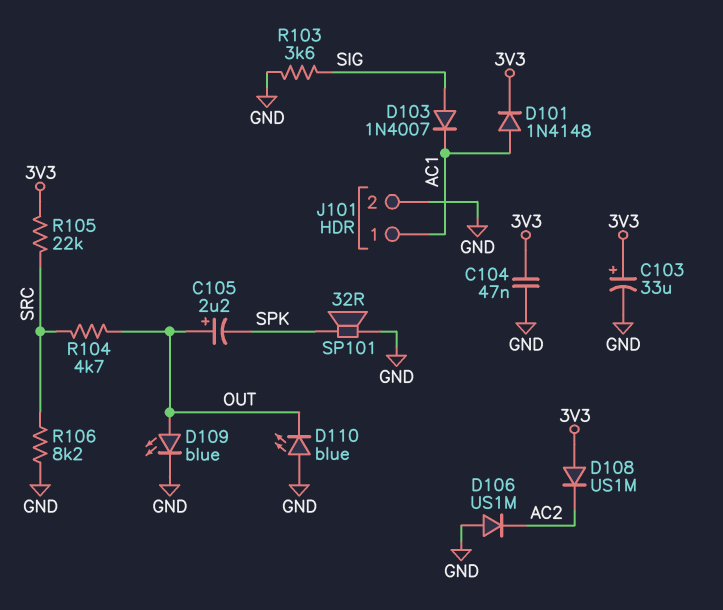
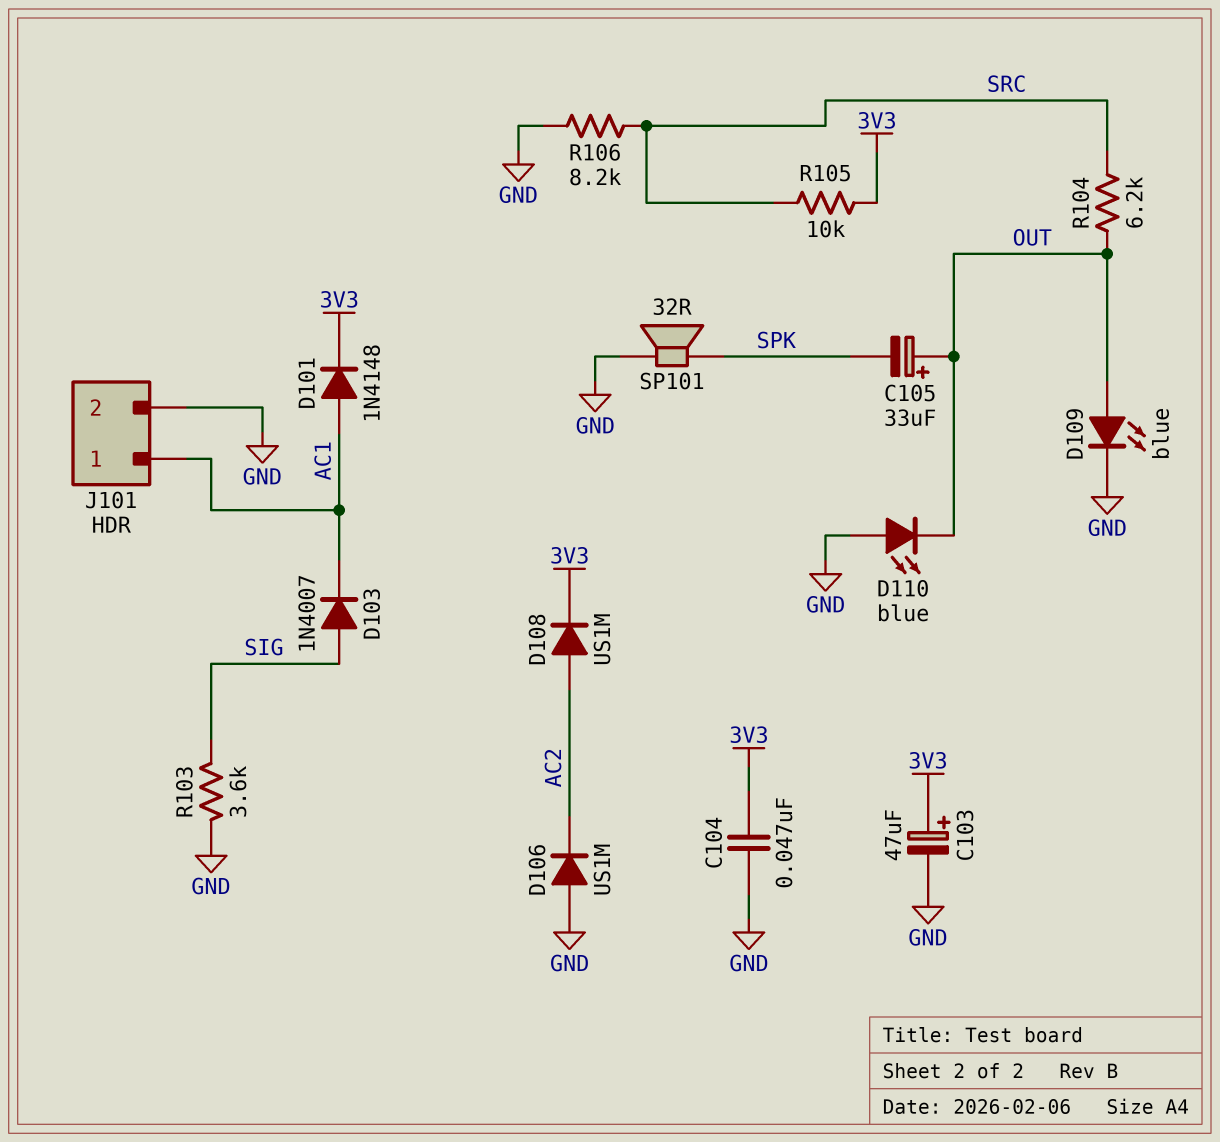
C103: 33uF (plus 3V3, minus GND) -> 47uF (plus 3V3, minus GND)
C105: 2.2uF (plus OUT, minus SPK) -> 33uF (plus OUT, minus SPK)
D108: diode US1M (A 3V3, K AC2) -> diode US1M (A AC2, K 3V3)
R104: 4.7k (OUT, SRC) -> 6.2k (OUT, SRC)
R105: 22k (3V3, SRC) -> 10k (3V3, SRC)

